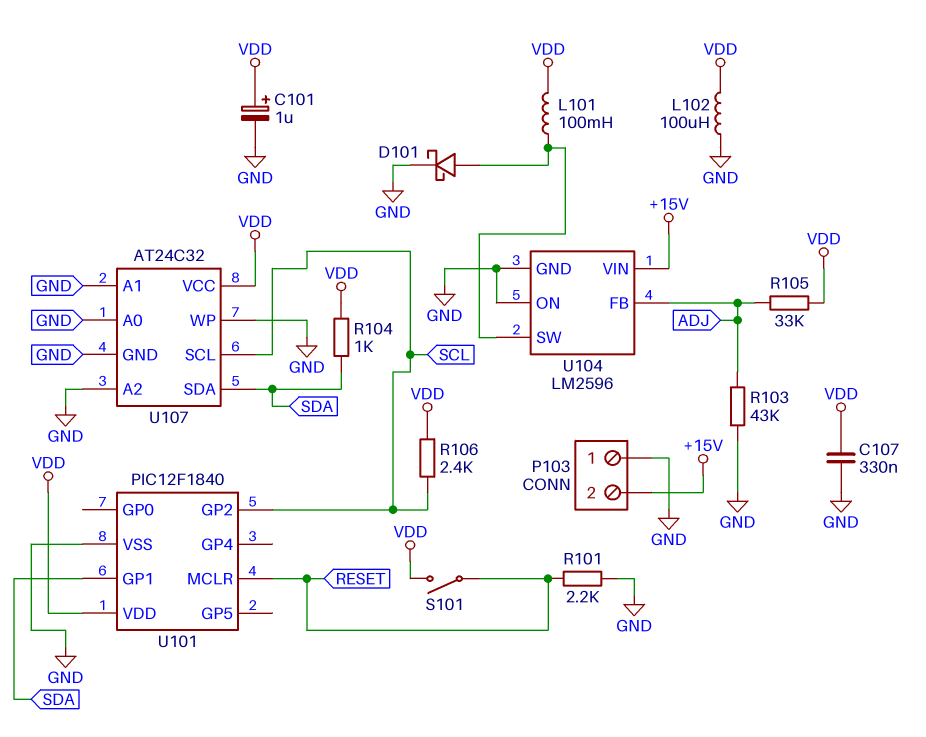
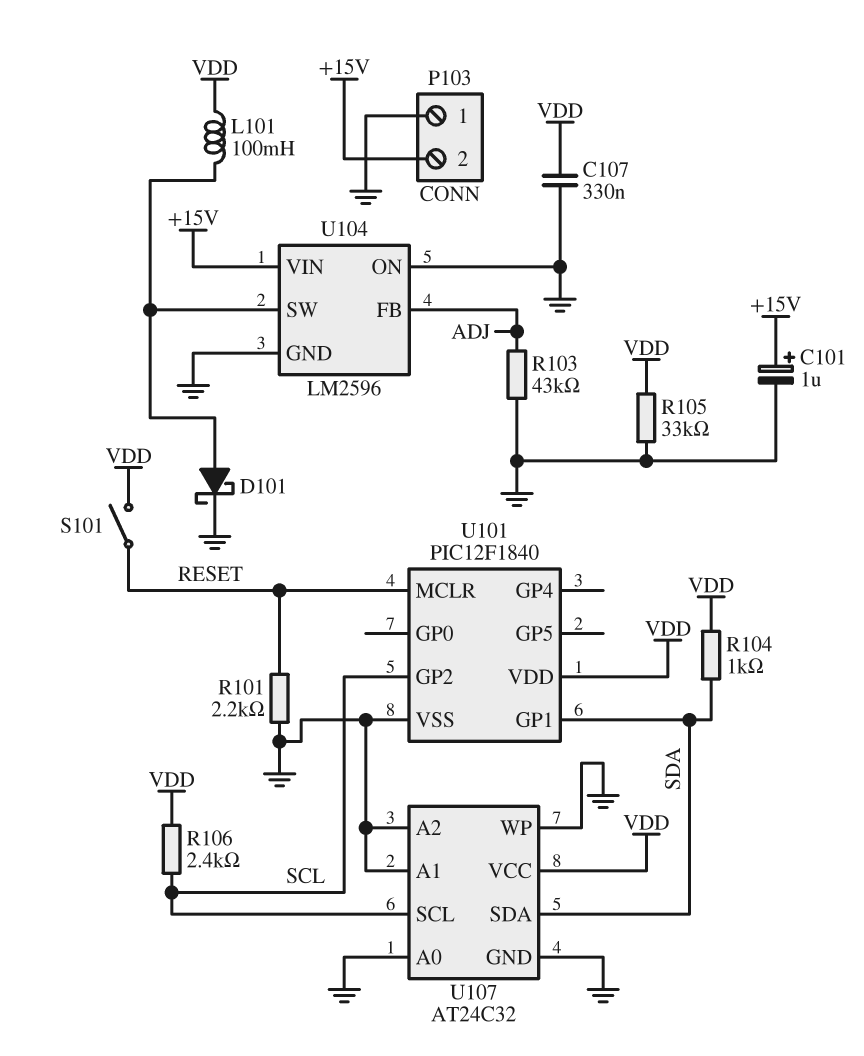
C101: 1uF (plus VDD, minus GND) -> 1uF (plus +15V, minus GND)
L102: 100uH (GND, VDD) -> none
R105: 33k (ADJ, VDD) -> 33k (GND, VDD)

